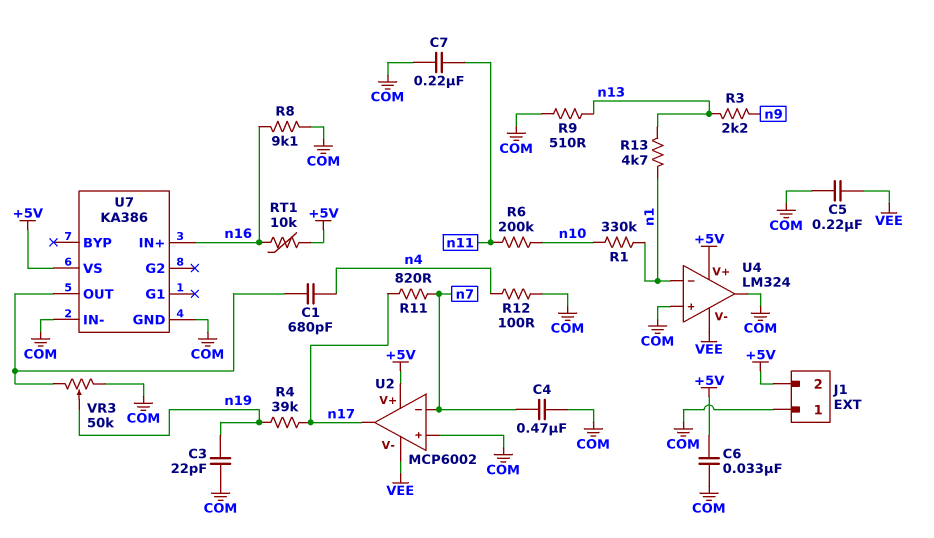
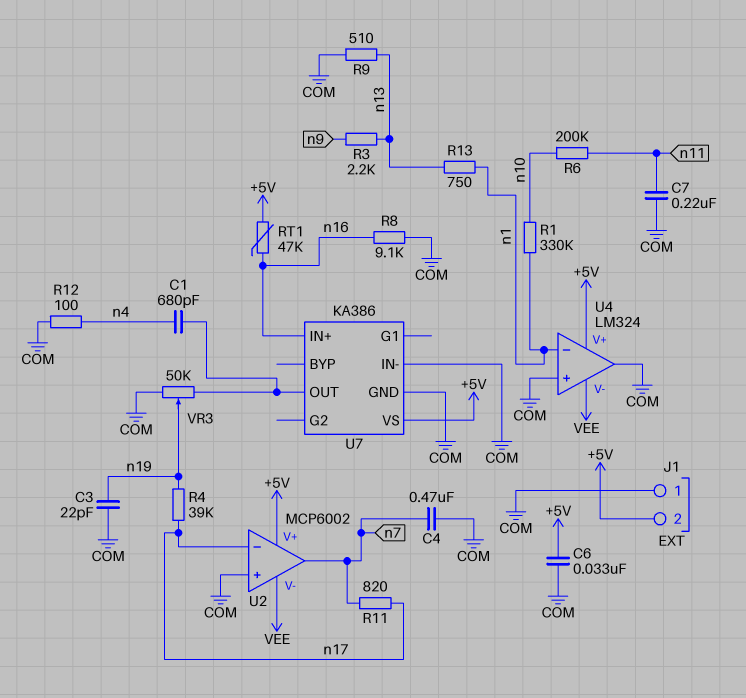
C5: 220nF (COM, VEE) -> none
R13: 4.7k (n1, n13) -> 750 (n1, n13)
RT1: 10k (+5V, n16) -> 47k (+5V, n16)
U2 pin in-: n7 -> n17
U2 pin out: n17 -> n7

